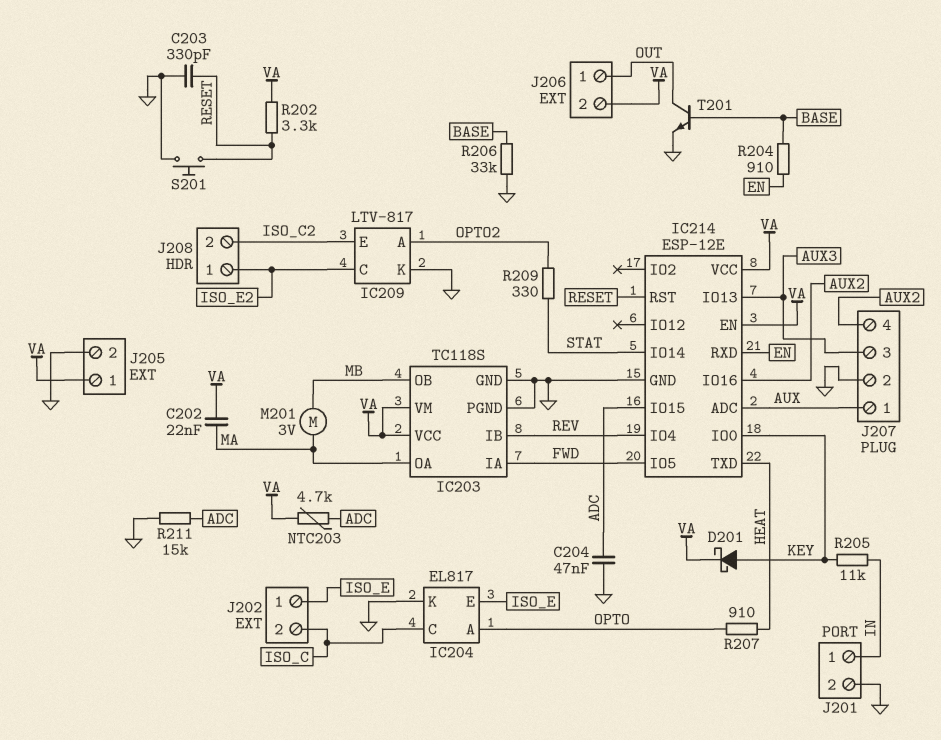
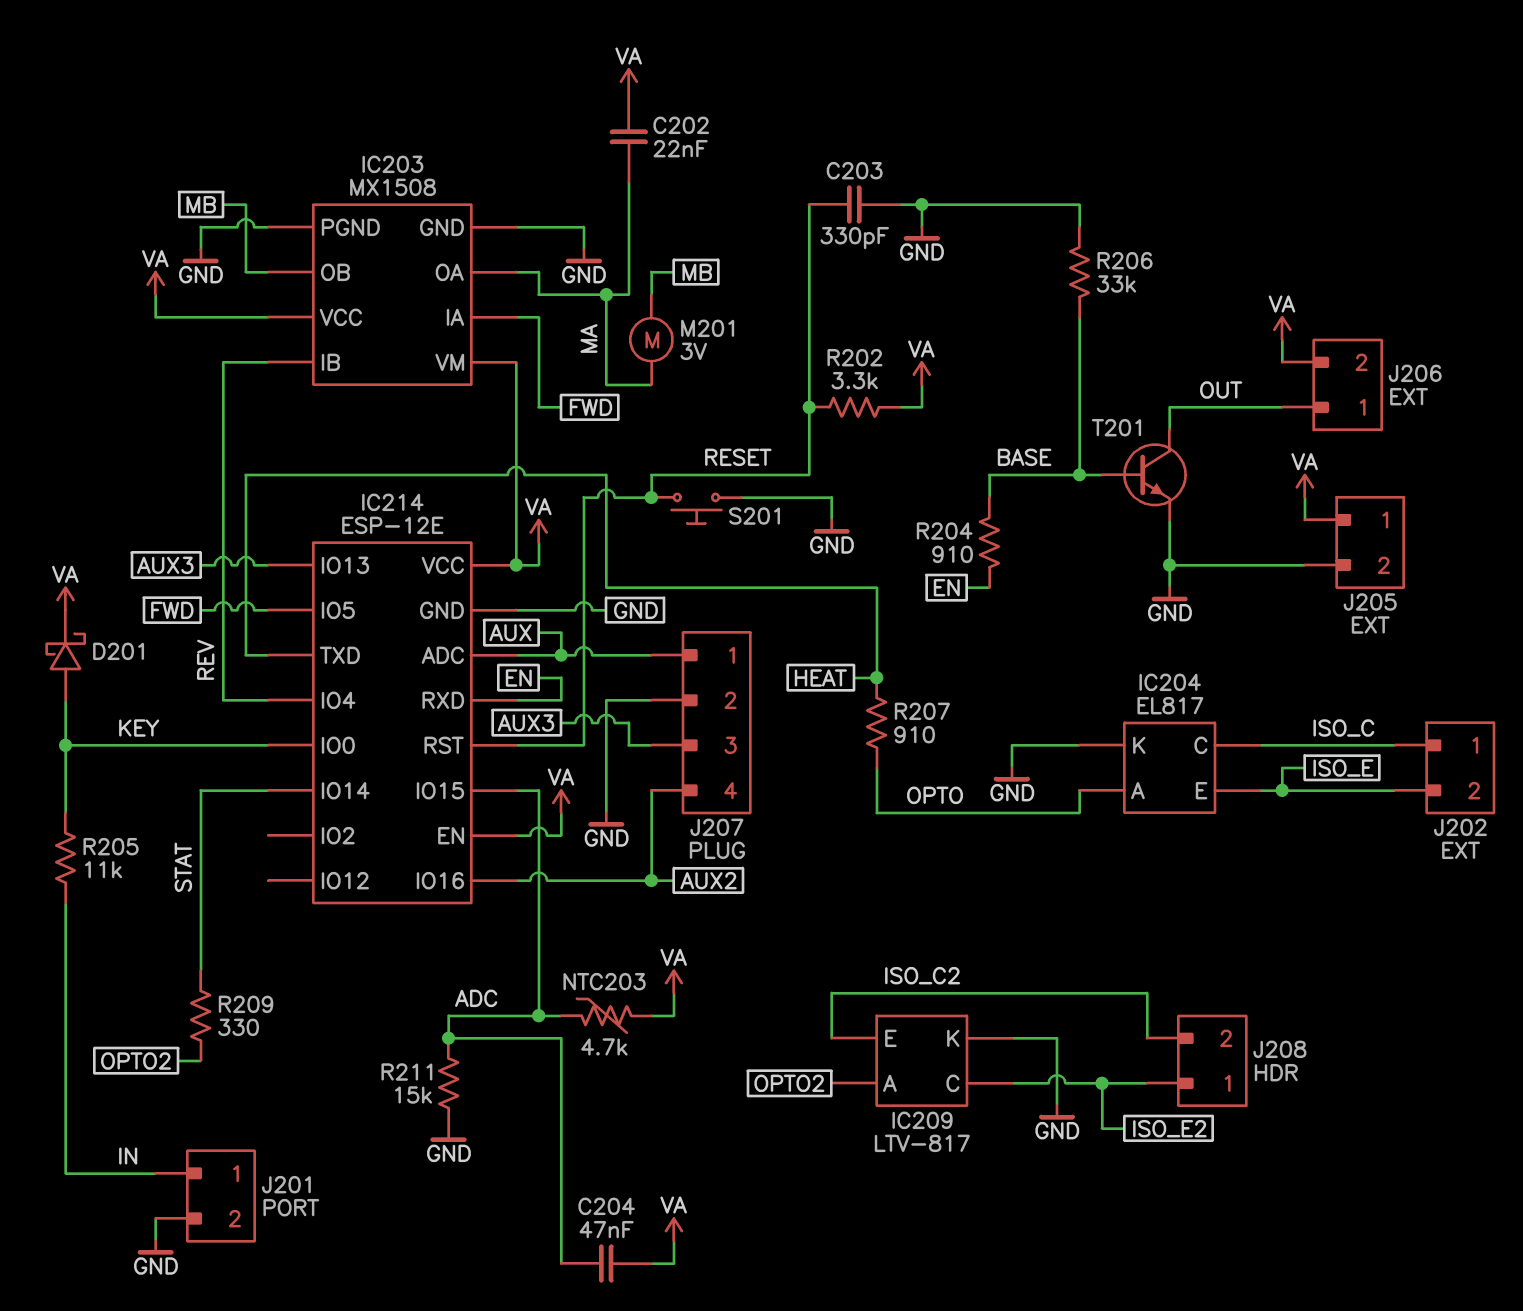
C204: 47nF (ADC, GND) -> 47nF (ADC, VA)
IC203: TC118S -> MX1508
J202 pin 1: ISO_E -> ISO_C
J202 pin 2: ISO_C -> ISO_E

